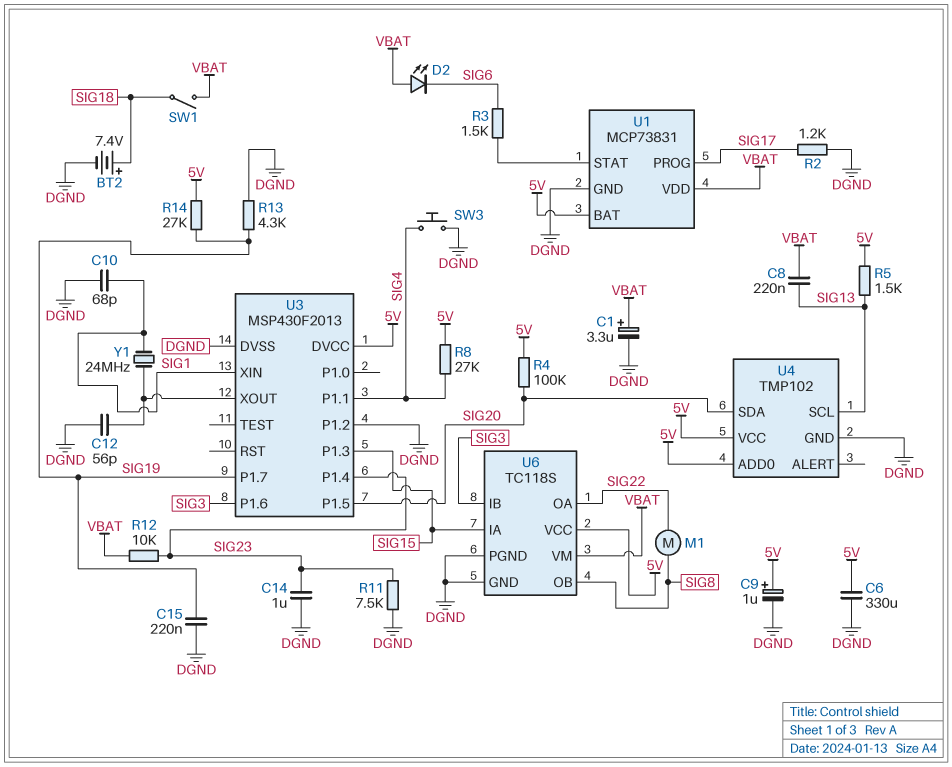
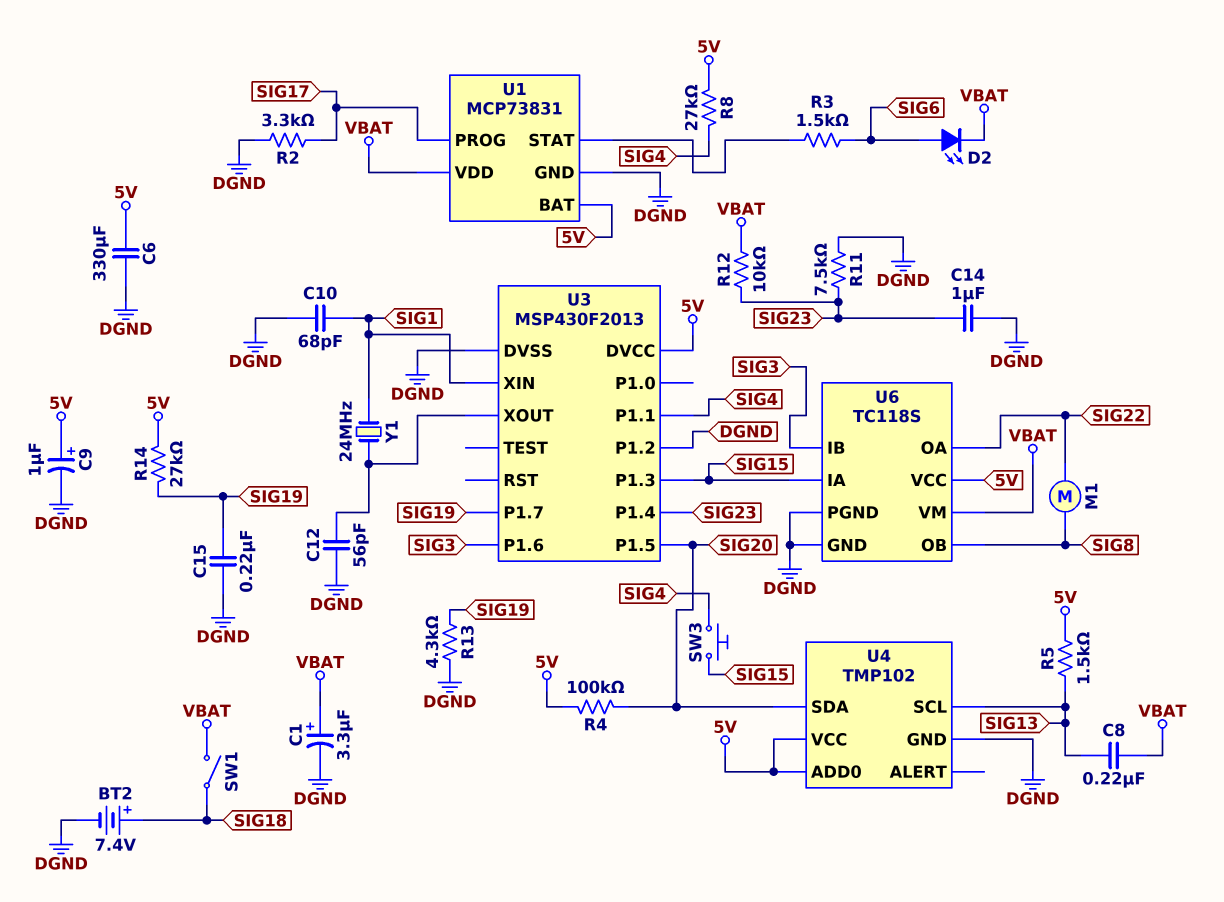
D2: LED (A VBAT, K SIG6) -> LED (A SIG6, K VBAT)
R2: 1.2k (DGND, SIG17) -> 3.3k (DGND, SIG17)
SW3: button (DGND, SIG4) -> button (SIG4, SIG15)

